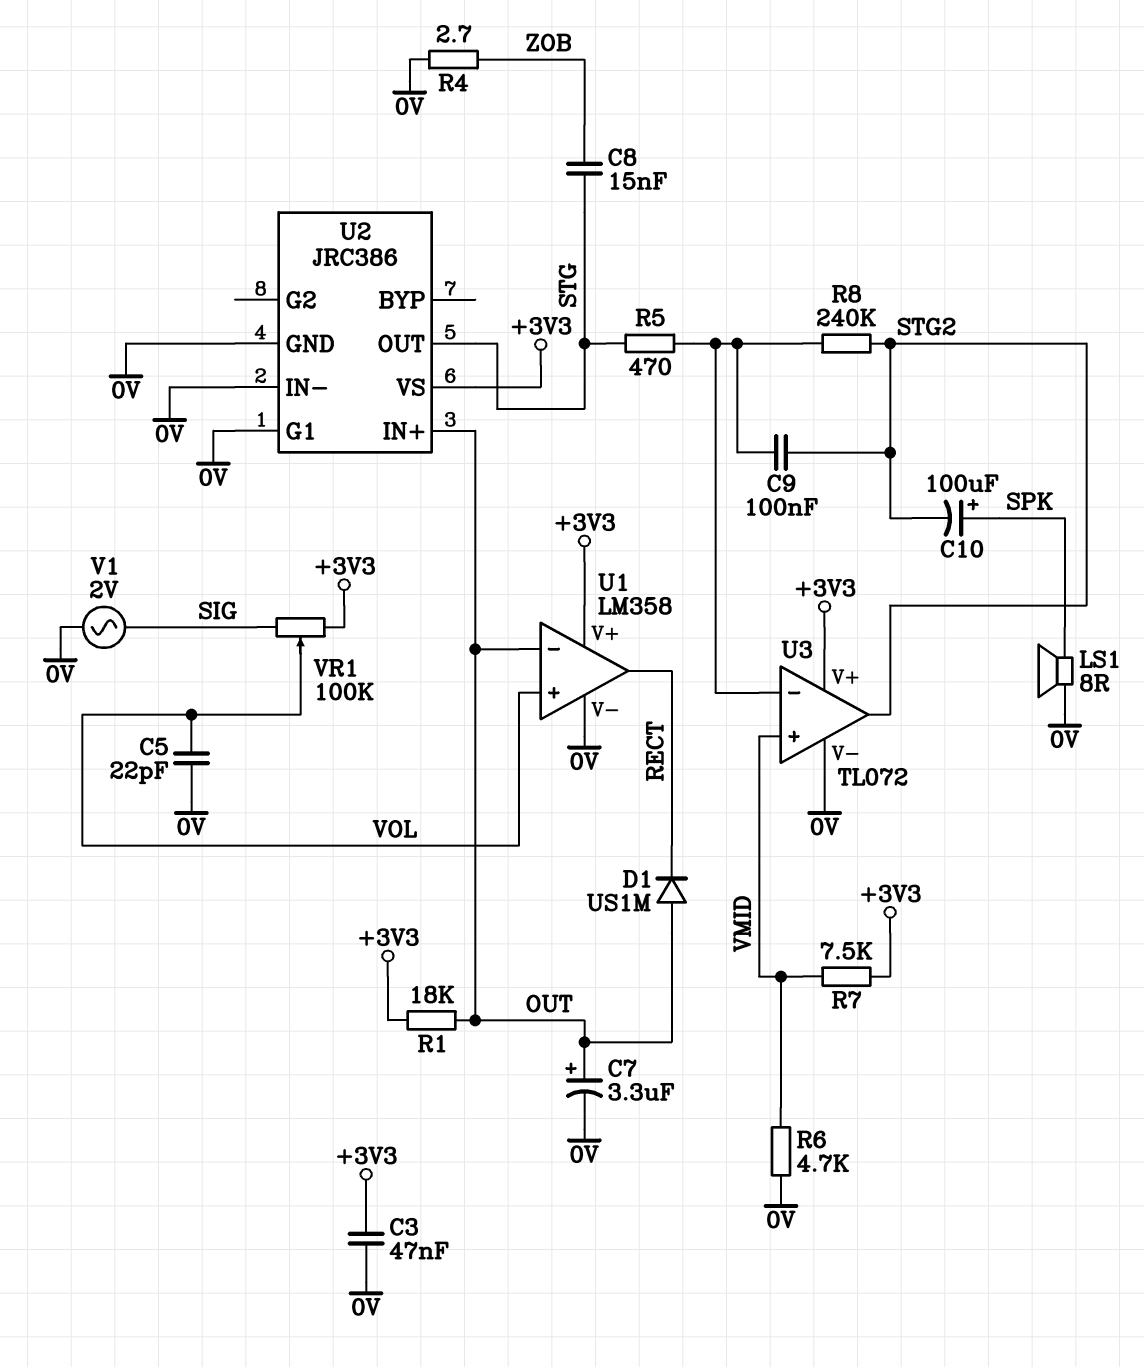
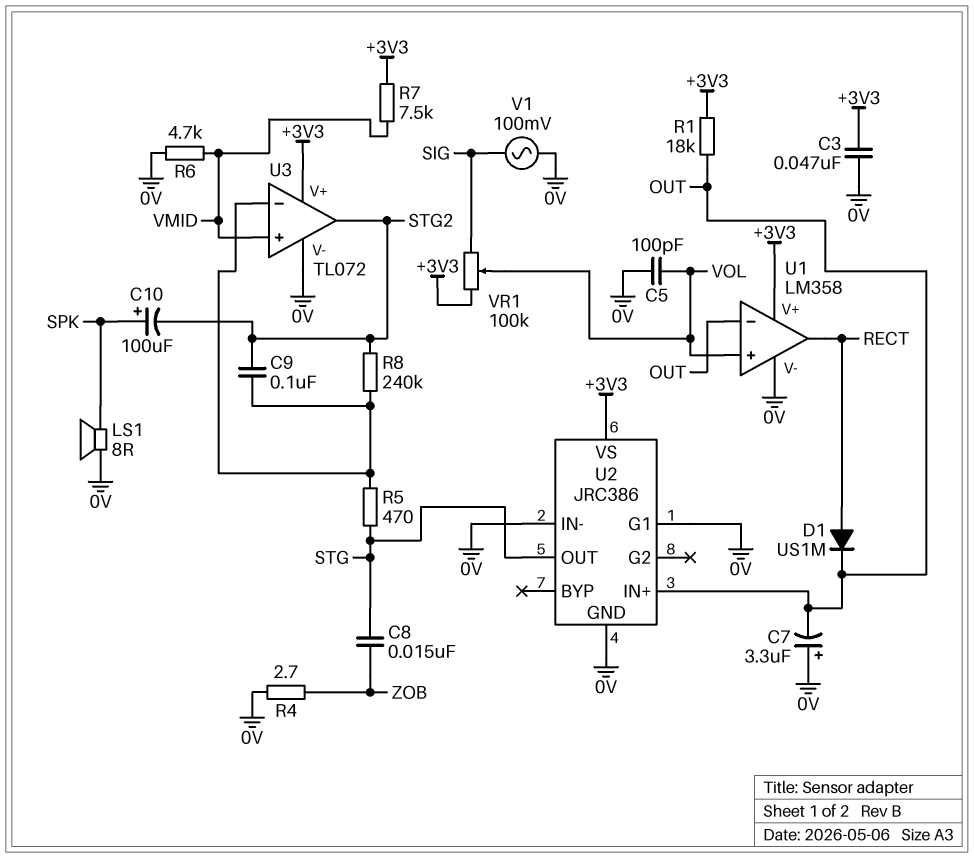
C5: 22pF (0V, VOL) -> 100pF (0V, VOL)
C7: 3.3uF (plus OUT, minus 0V) -> 3.3uF (plus 0V, minus OUT)
D1: diode US1M (A OUT, K RECT) -> diode US1M (A RECT, K OUT)
V1: AC 2V (0V, SIG) -> AC 100mV (0V, SIG)

